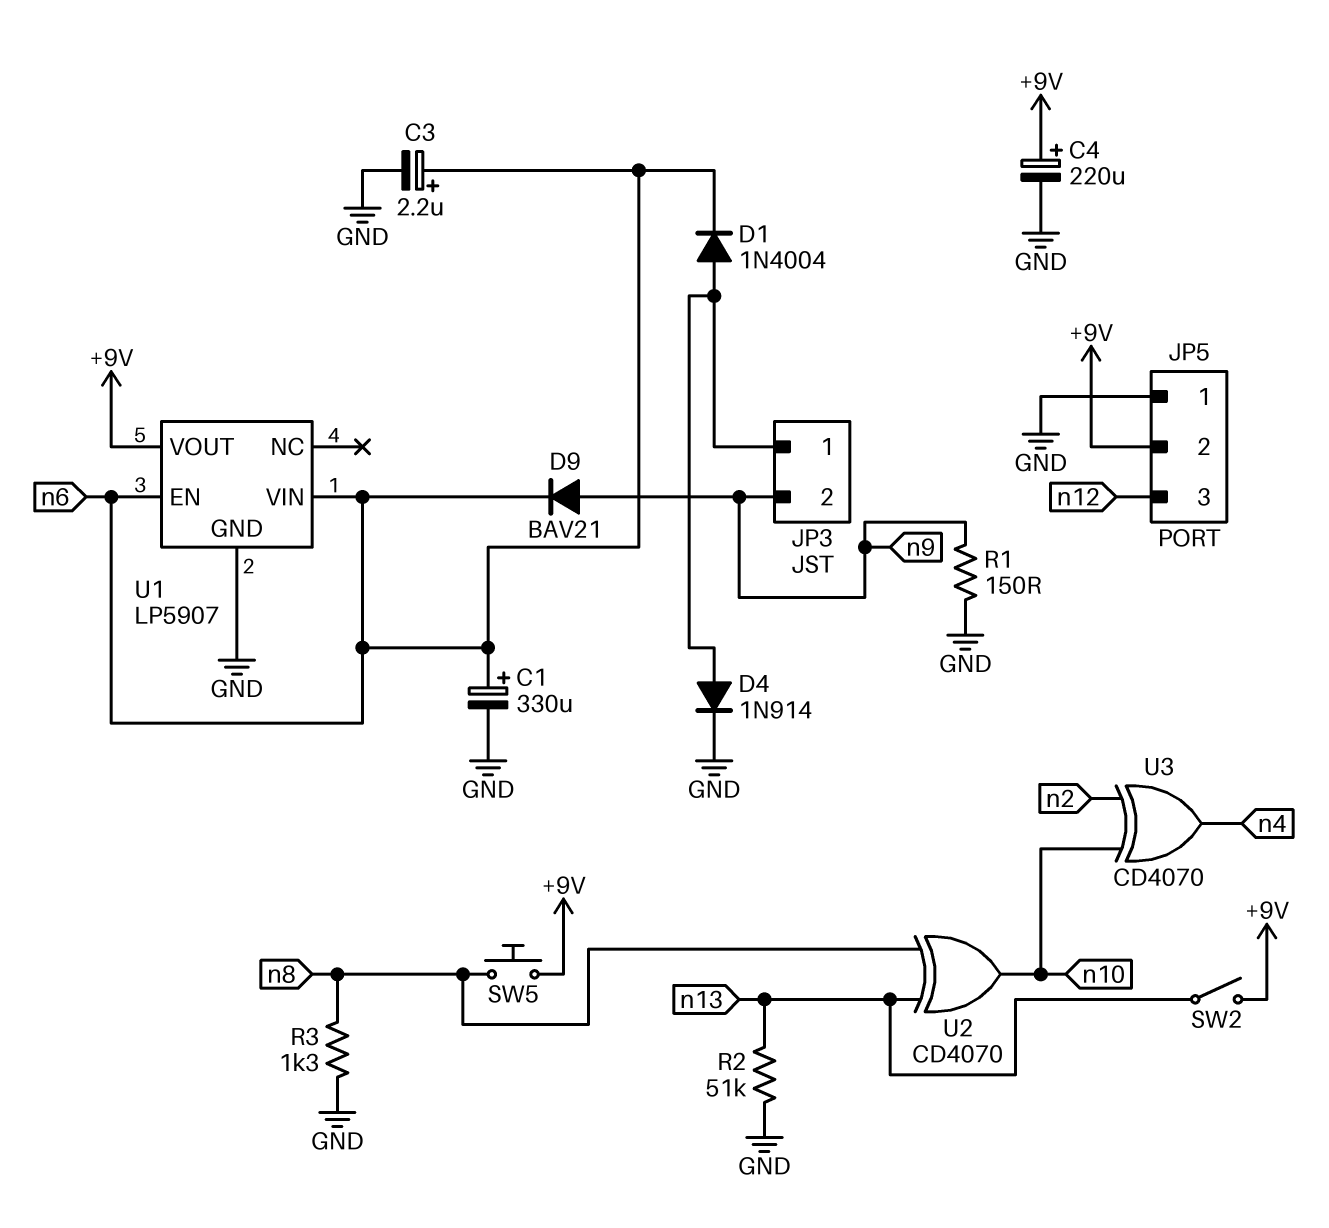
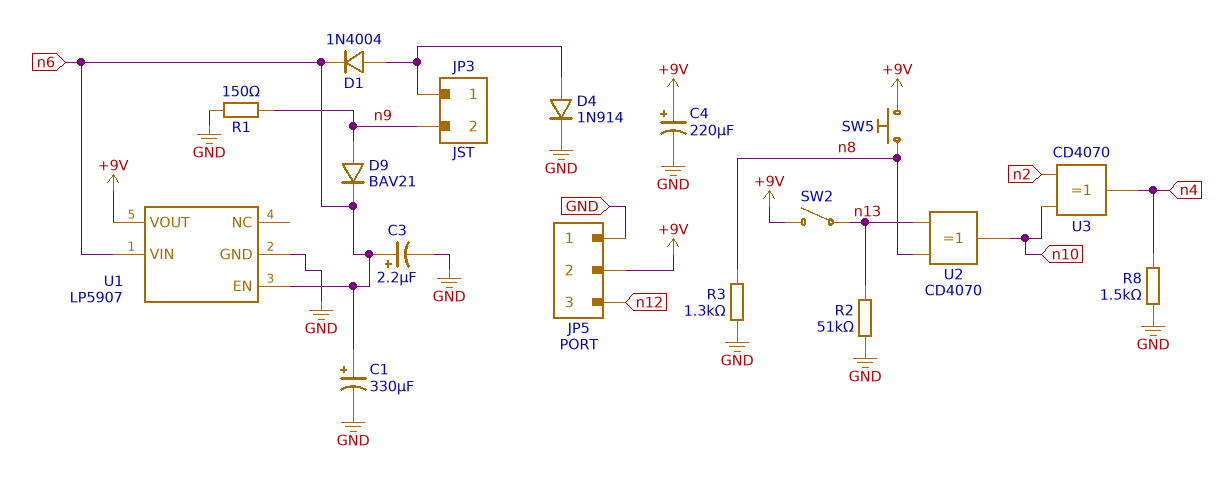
R8: none -> 1.5k (GND, n4)

